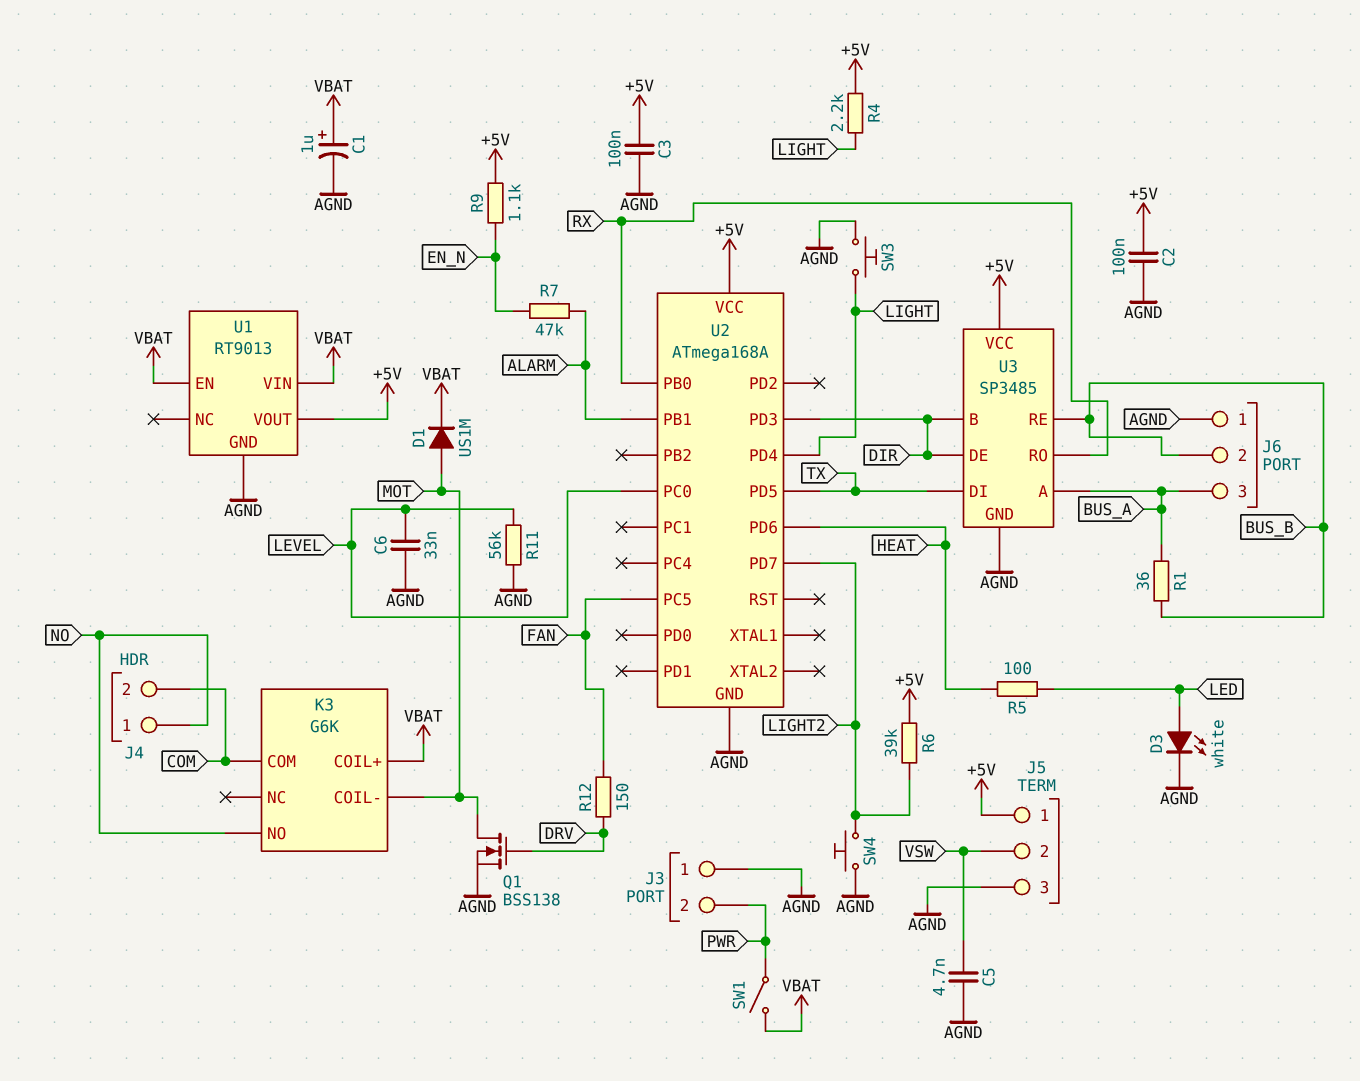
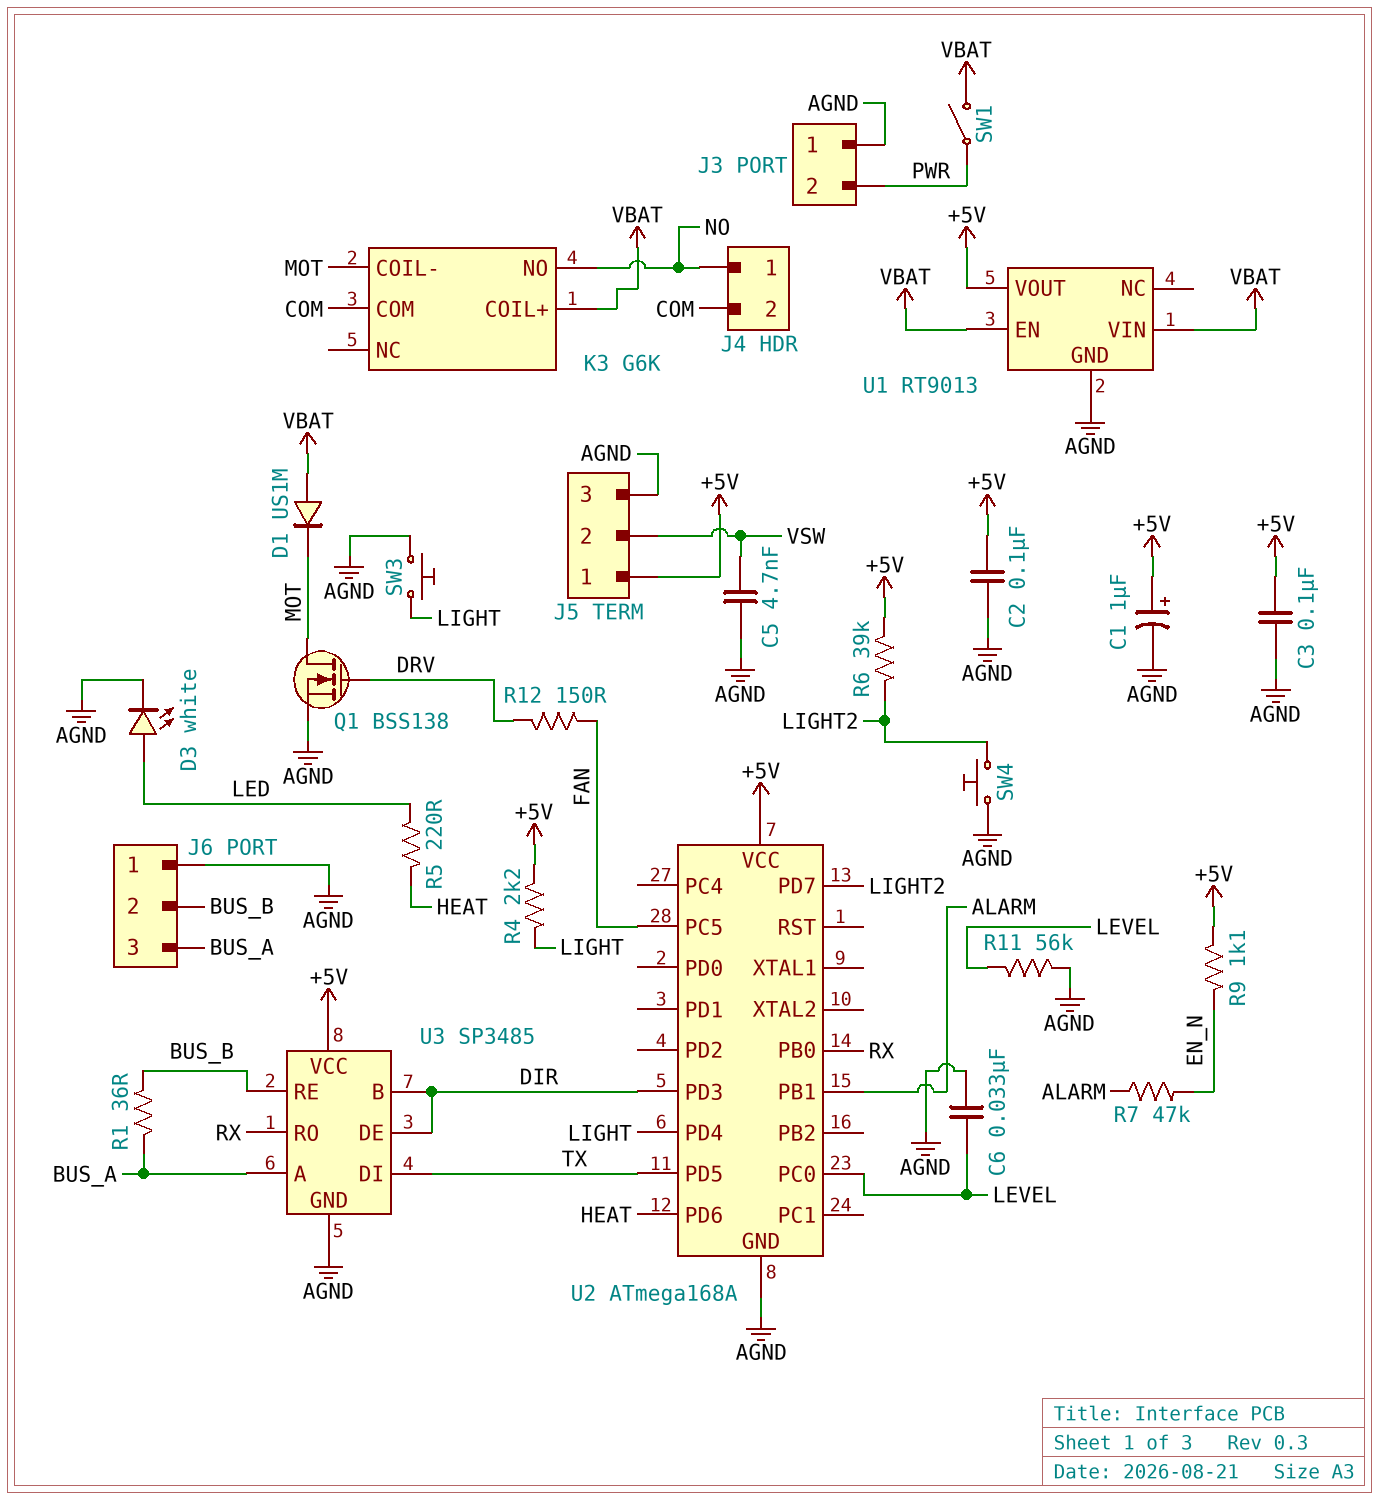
C1: 1uF (plus VBAT, minus AGND) -> 1uF (plus +5V, minus AGND)
D1: diode US1M (A MOT, K VBAT) -> diode US1M (A VBAT, K MOT)
R5: 100 (HEAT, LED) -> 220 (HEAT, LED)

